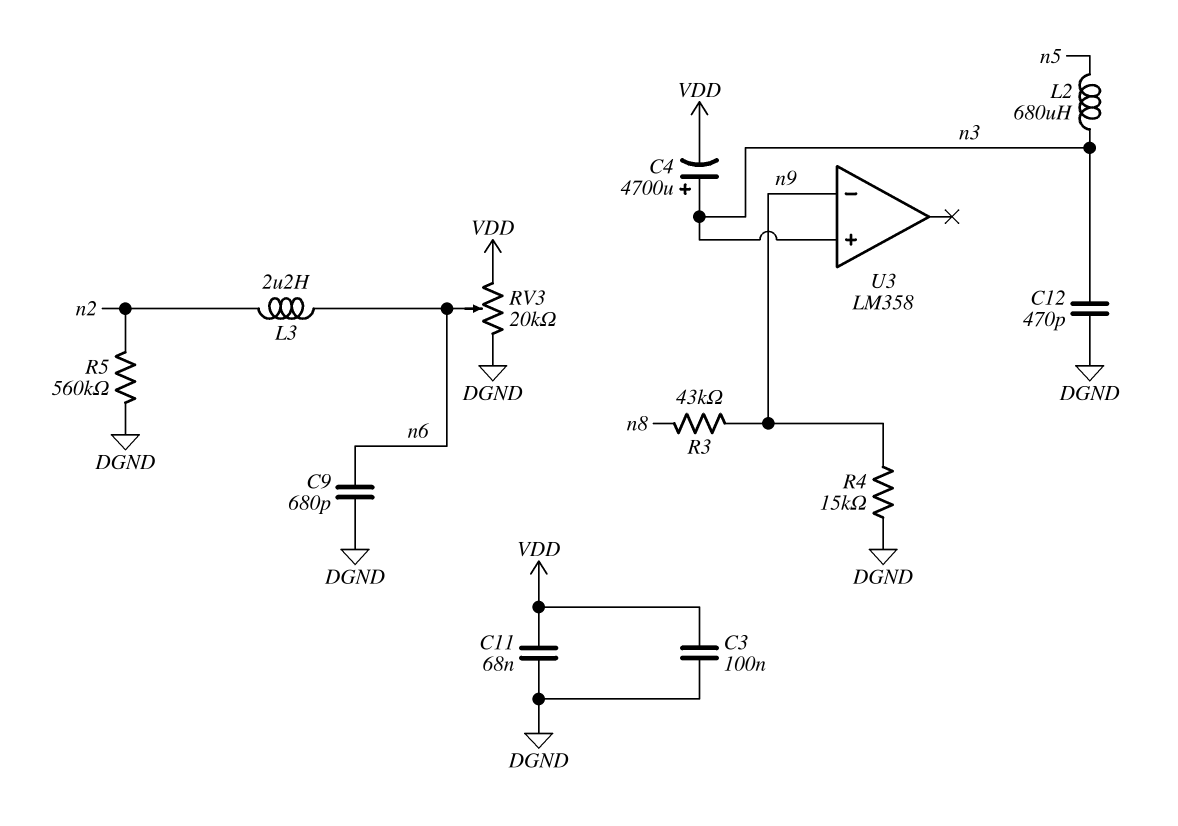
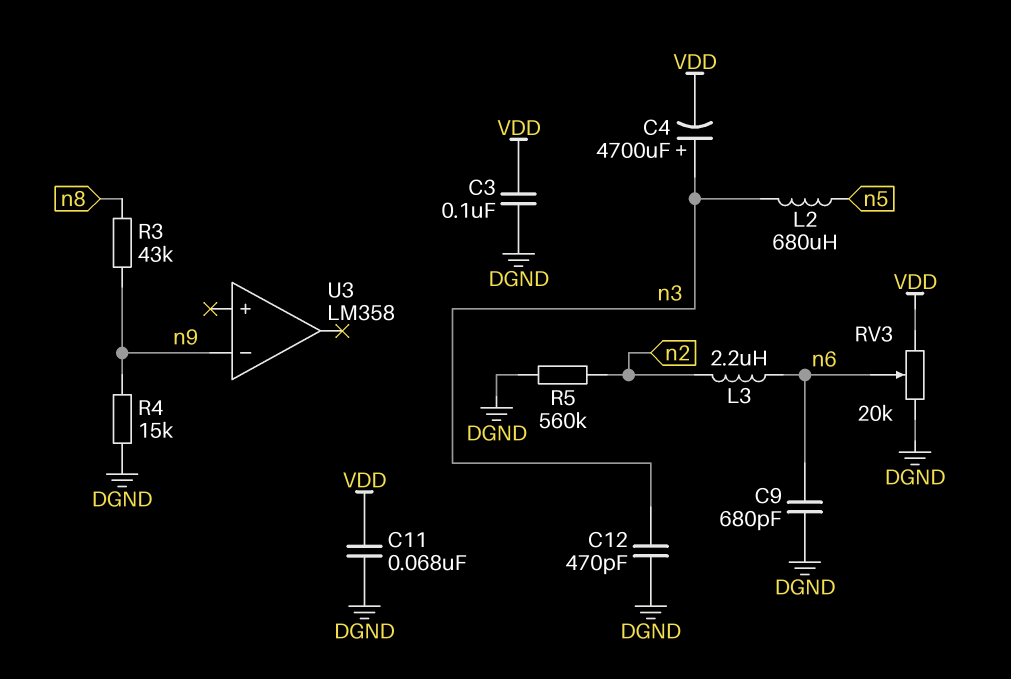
U3 pin in+: n3 -> none

